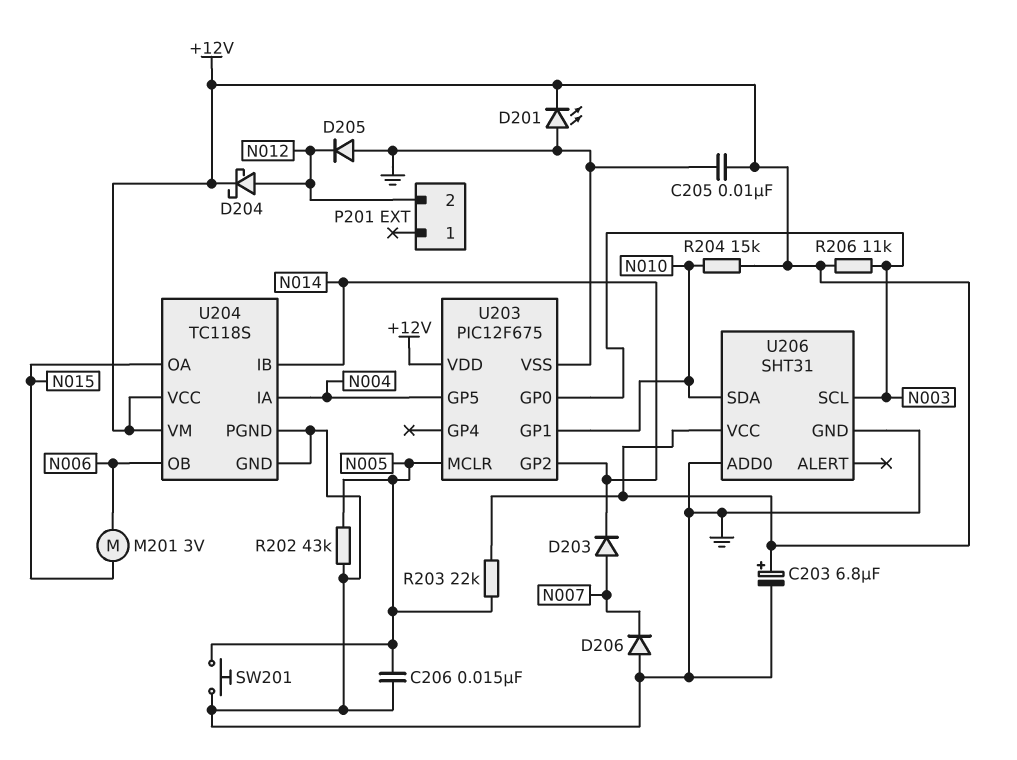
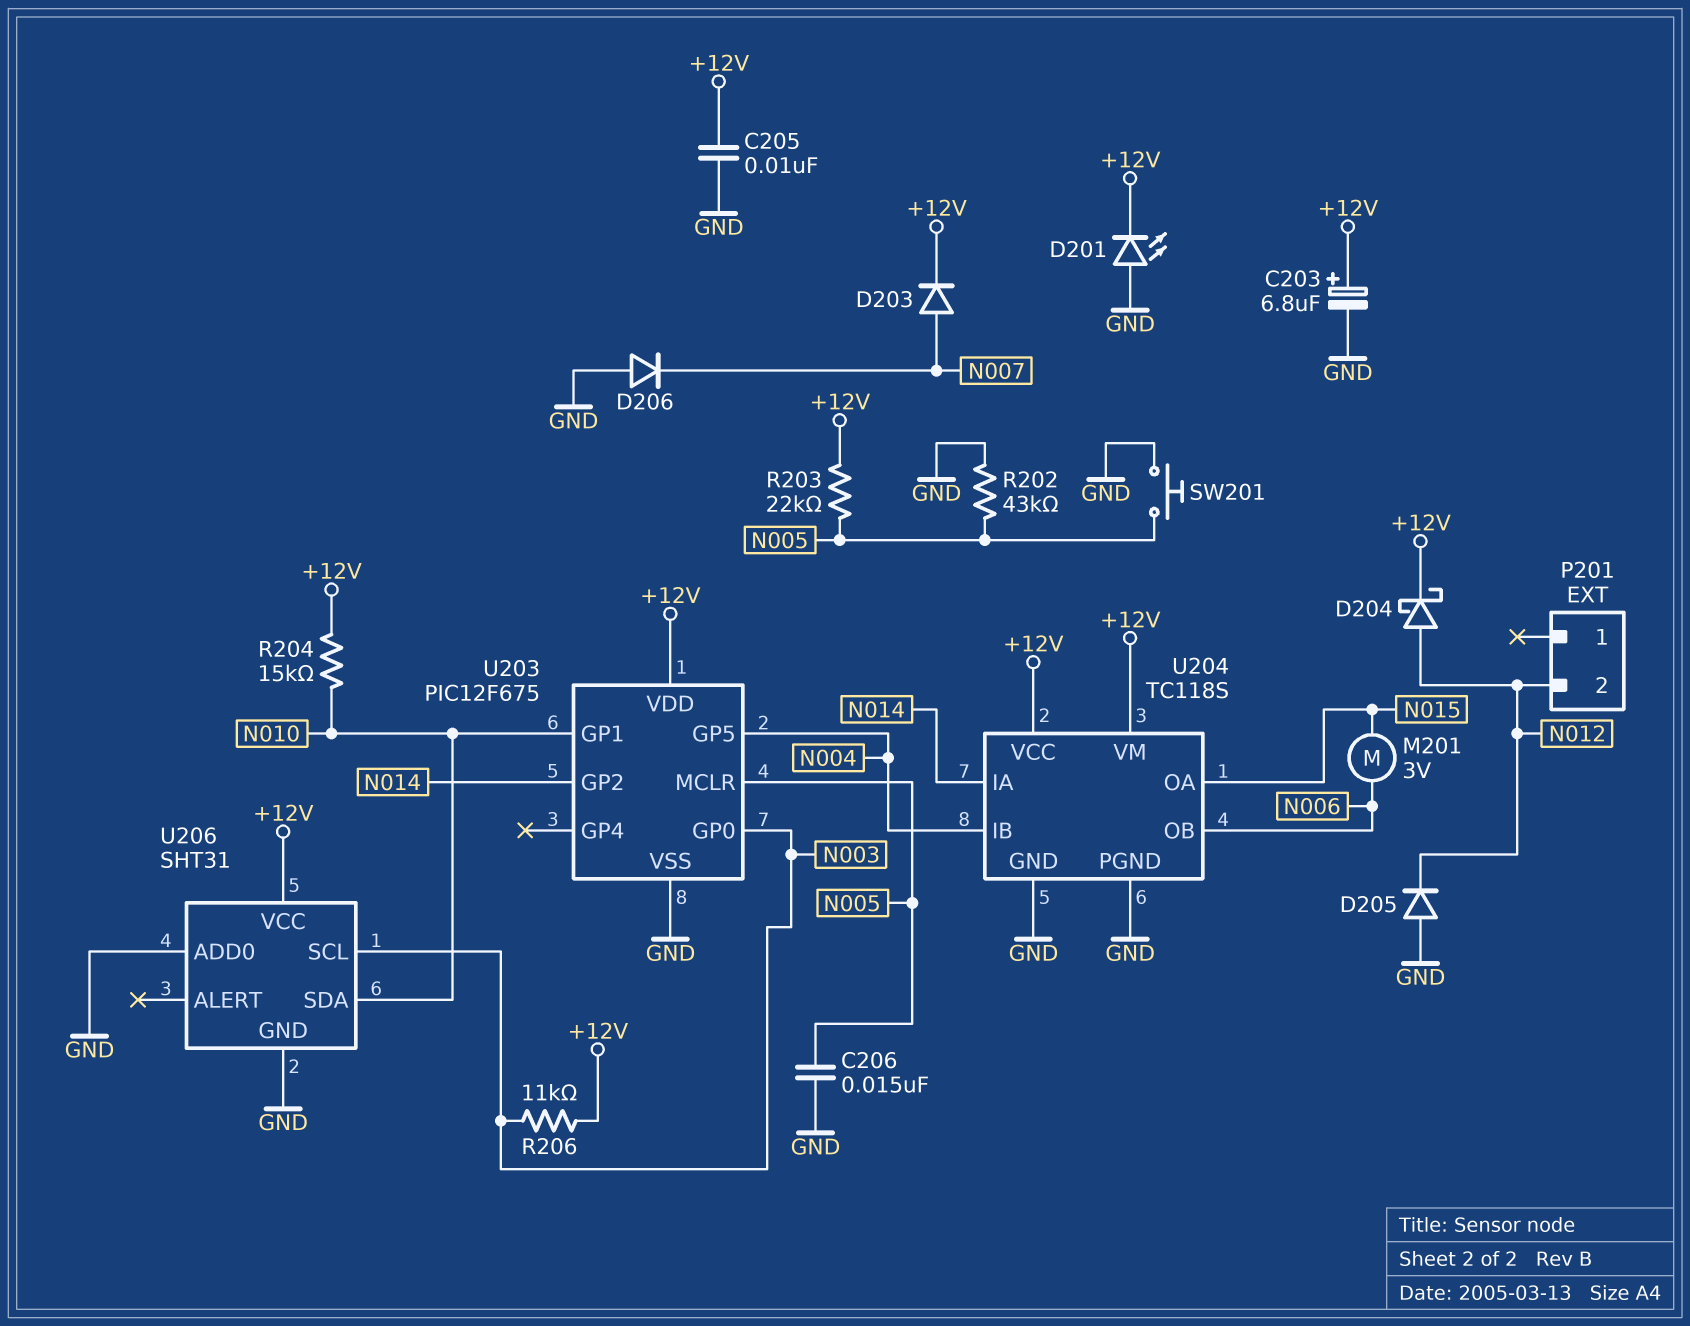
D203: diode (A N007, K N014) -> diode (A N007, K +12V)
U204 pin IA: N004 -> N014
U204 pin IB: N014 -> N004

